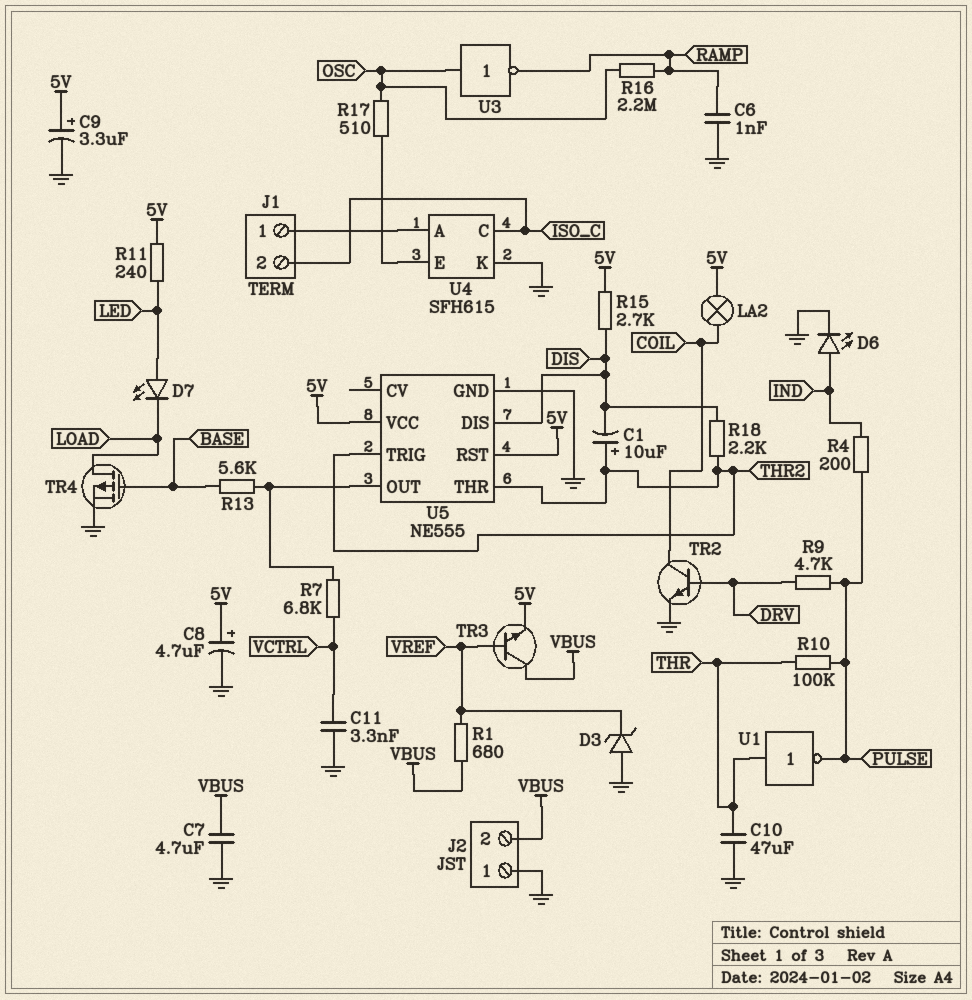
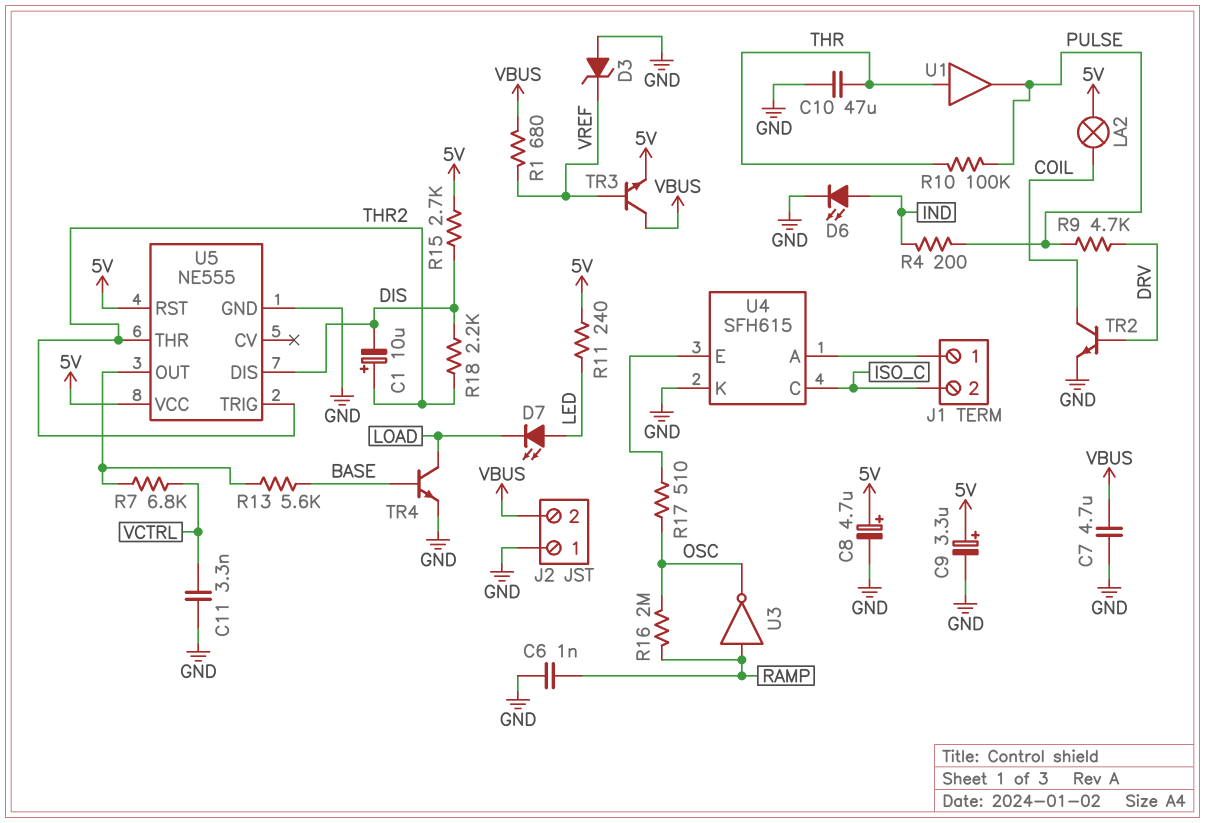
R16: 2.2M (OSC, RAMP) -> 2M (OSC, RAMP)
TR4: PMOS (G BASE, D LOAD, S GND) -> NPN (B BASE, C LOAD, E GND)
U1: NOT (in THR, out PULSE) -> buffer (in THR, out PULSE)
U3: NOT (in OSC, out RAMP) -> NOT (in RAMP, out OSC)

